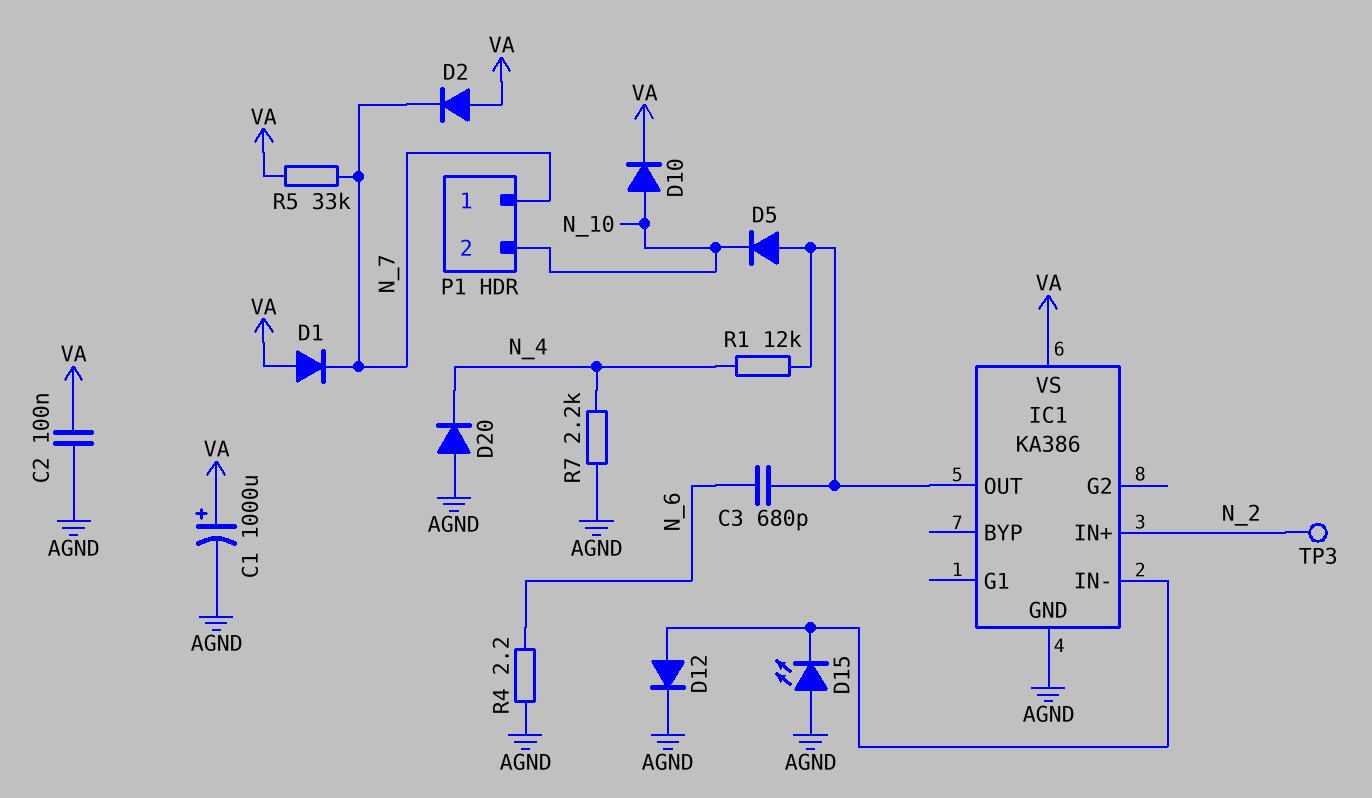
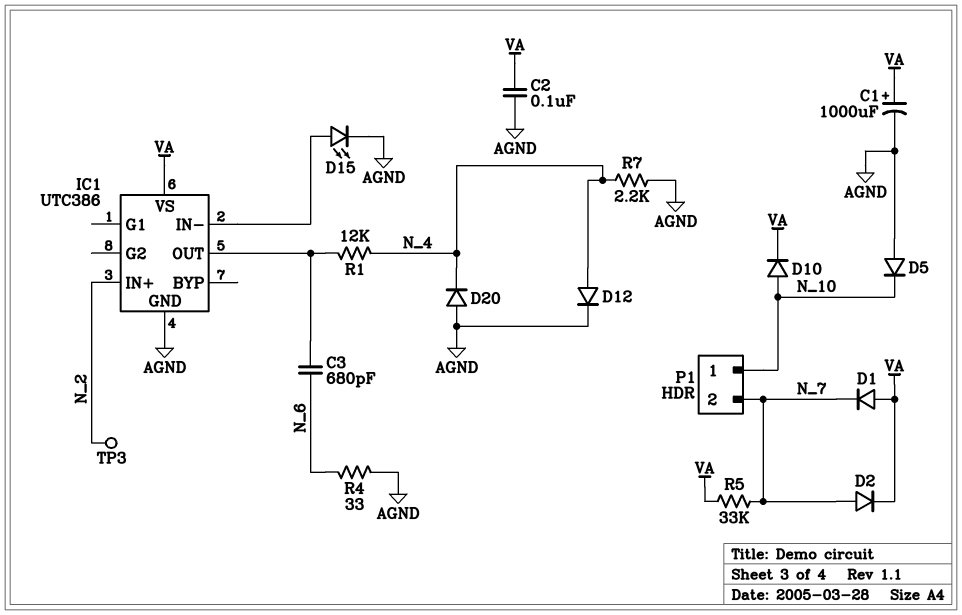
D2: diode (A VA, K N_7) -> diode (A N_7, K VA)
D5: diode (A IC1/OUT, K N_10) -> diode (A AGND, K N_10)
D12: diode (A IC1/IN-, K AGND) -> diode (A N_4, K AGND)
D15: LED (A AGND, K IC1/IN-) -> LED (A IC1/IN-, K AGND)
IC1: KA386 -> UTC386
P1 pin 1: N_7 -> N_10
P1 pin 2: N_10 -> N_7
R4: 2.2 (AGND, N_6) -> 33 (AGND, N_6)

